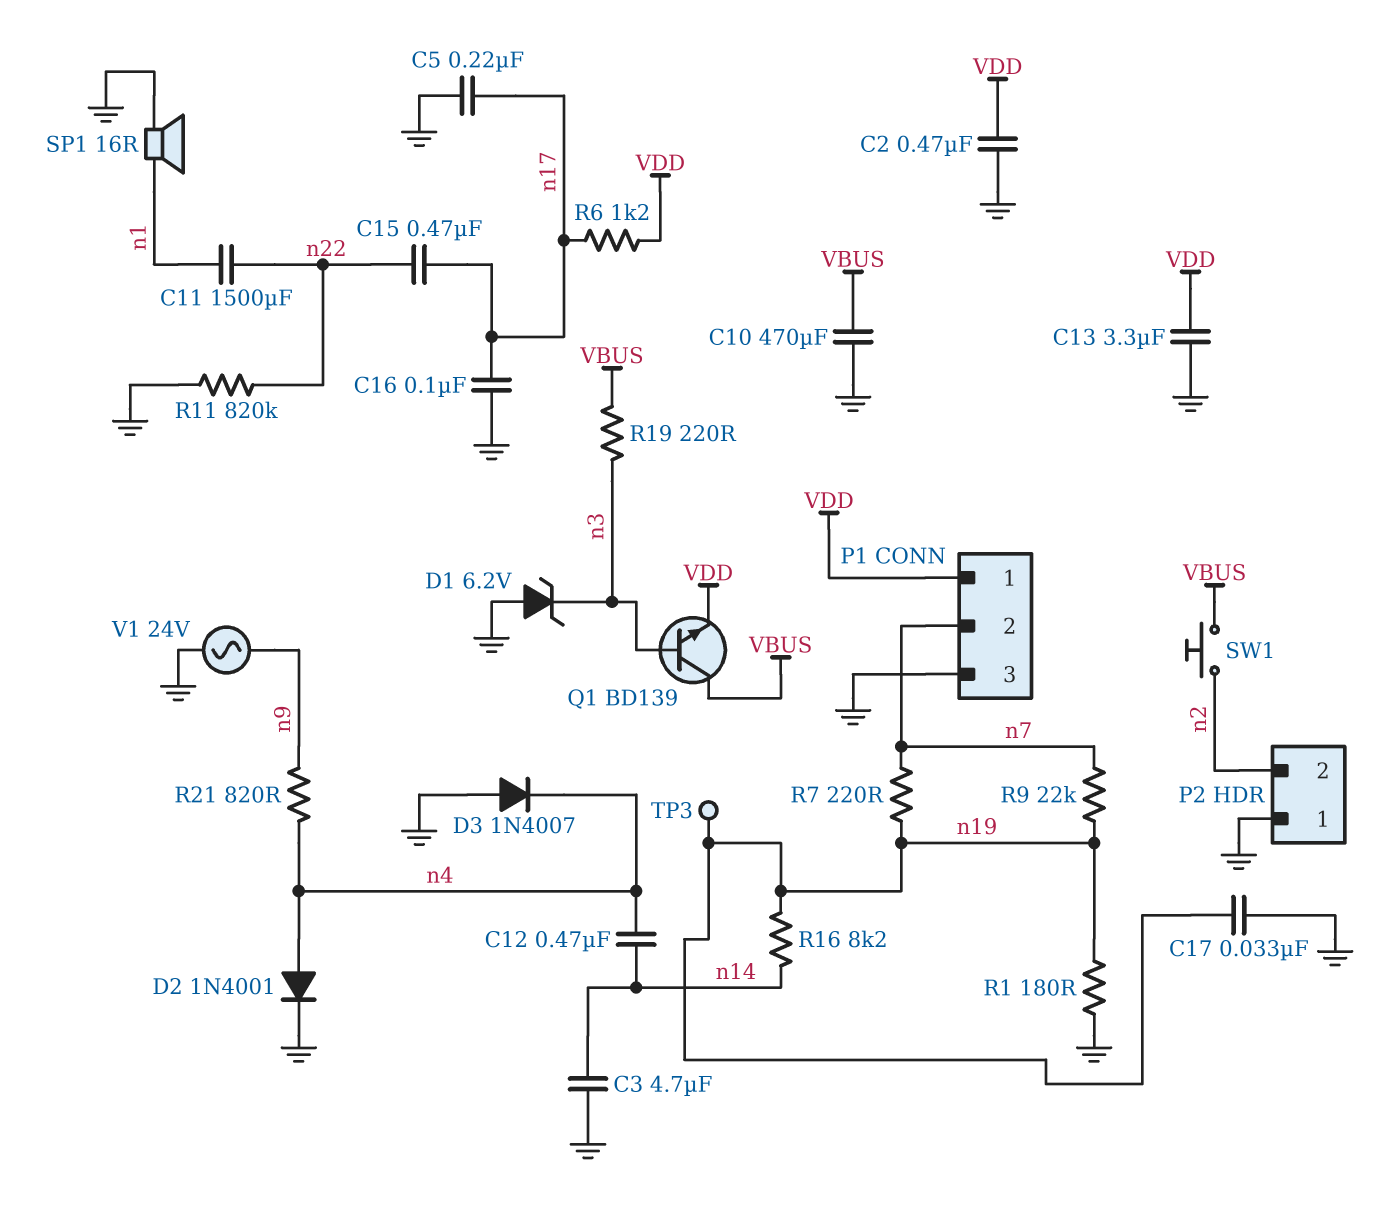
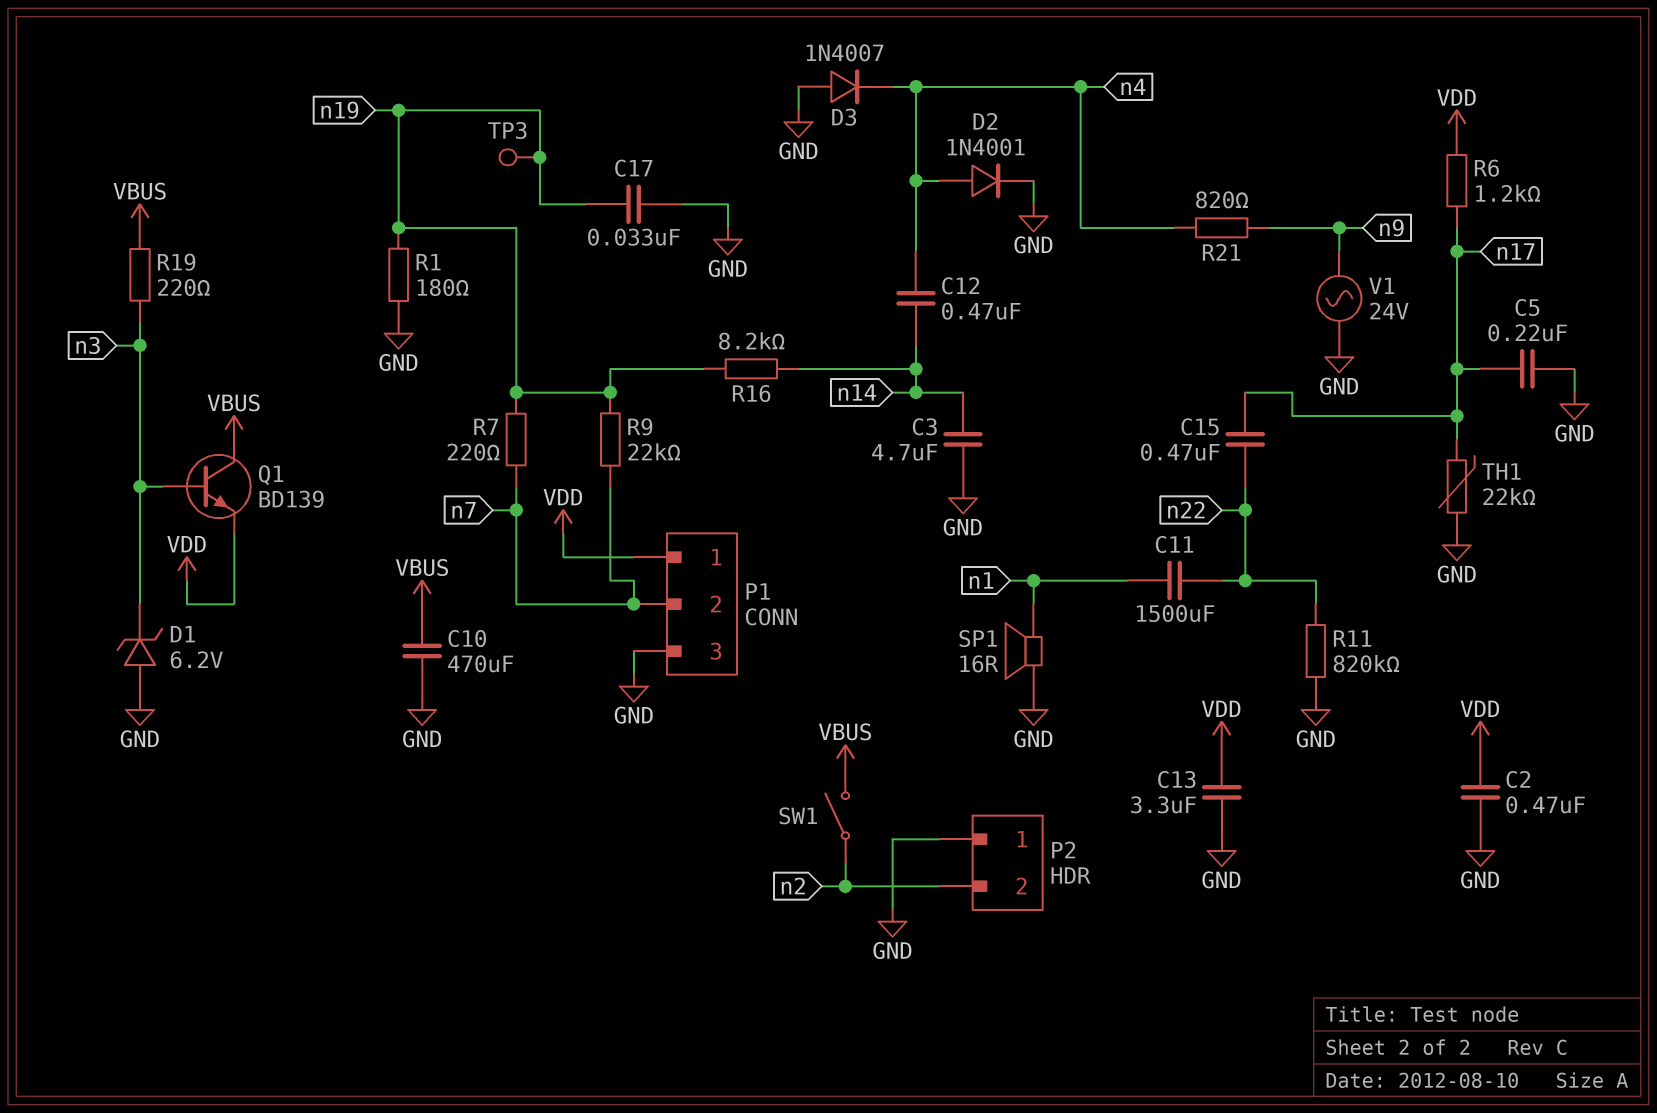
C16: 100nF (GND, n17) -> none
SW1: button (VBUS, n2) -> switch (VBUS, n2)
TH1: none -> 22k (GND, n17)

